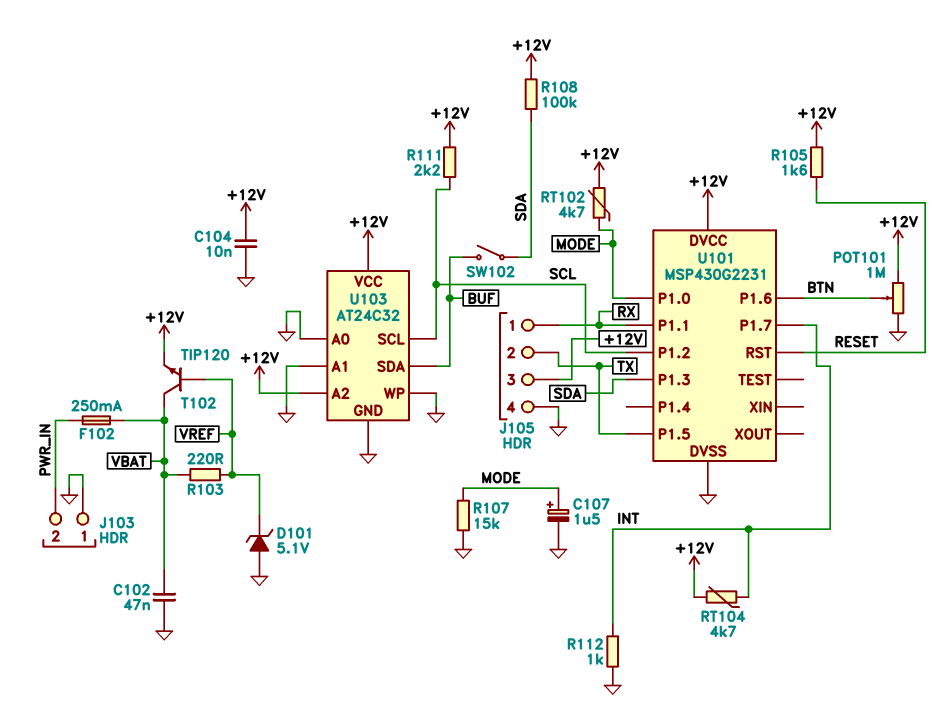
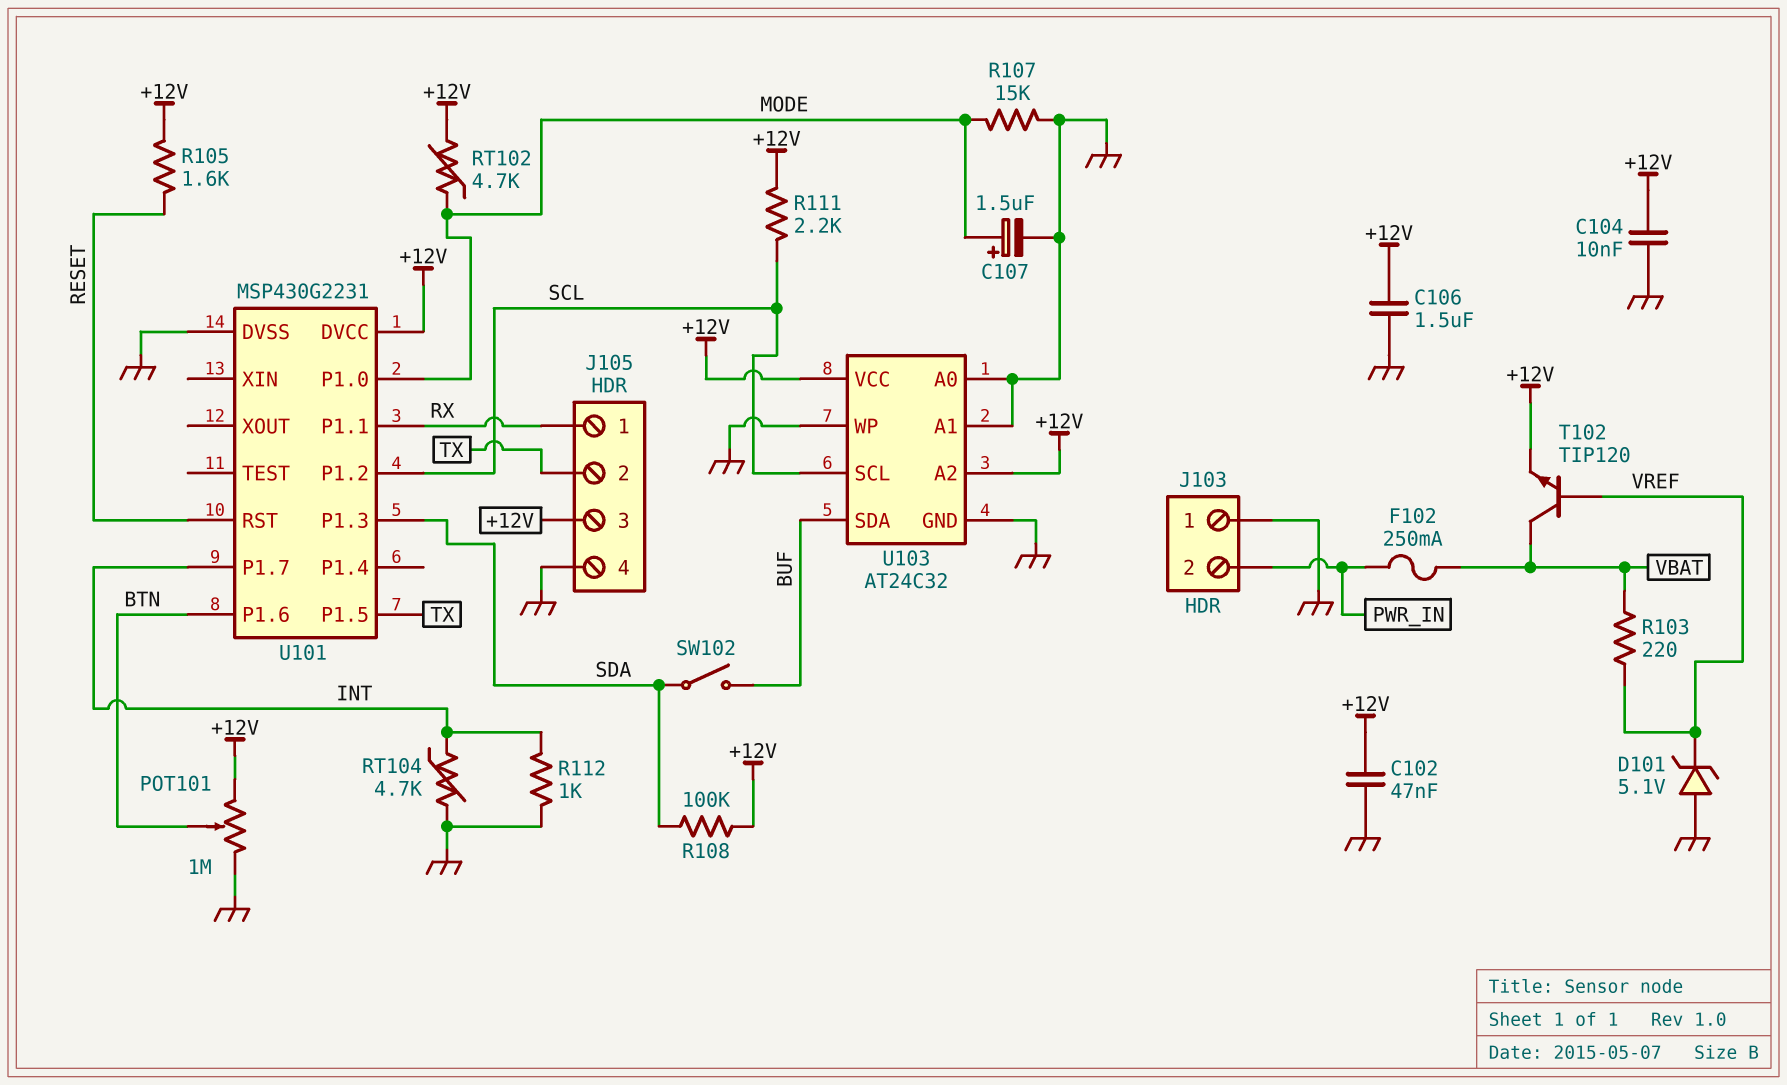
C102: 47nF (GND, VBAT) -> 47nF (+12V, GND)
C106: none -> 1.5uF (+12V, GND)
RT104: 4.7k (+12V, INT) -> 4.7k (GND, INT)

